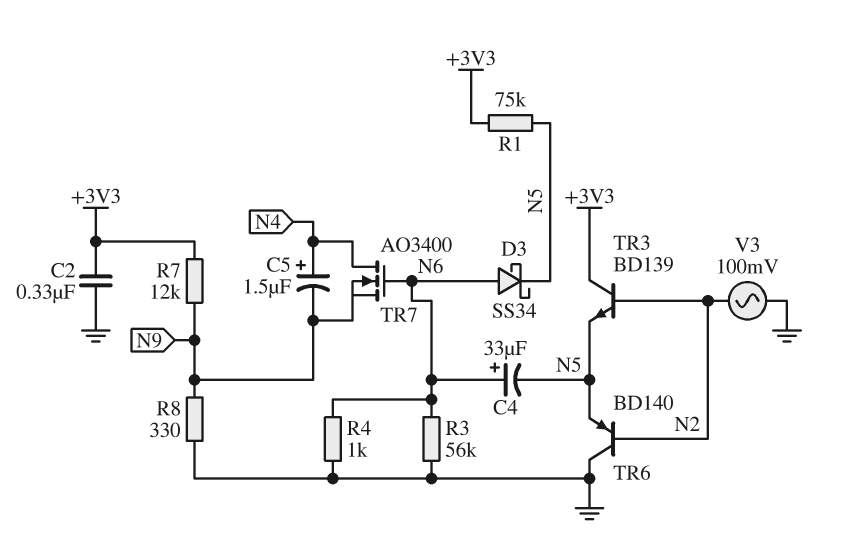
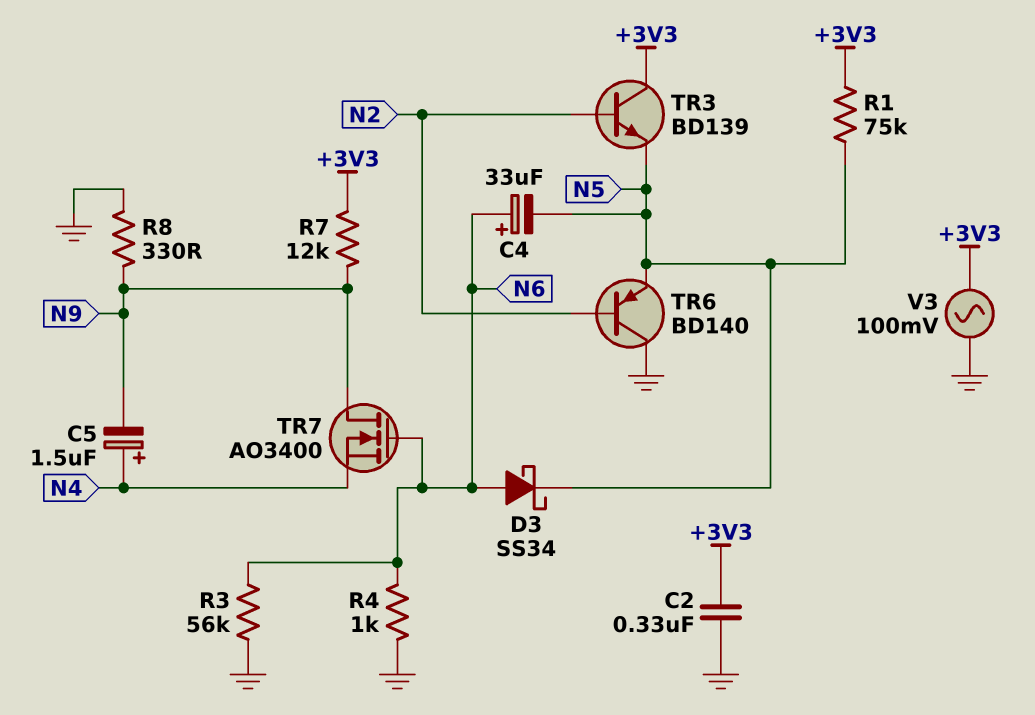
TR7: NMOS AO3400 (G N6, D N4, S N9) -> NMOS AO3400 (G N6, D N9, S N4)
V3: AC 100mV (GND, N2) -> AC 100mV (+3V3, GND)

